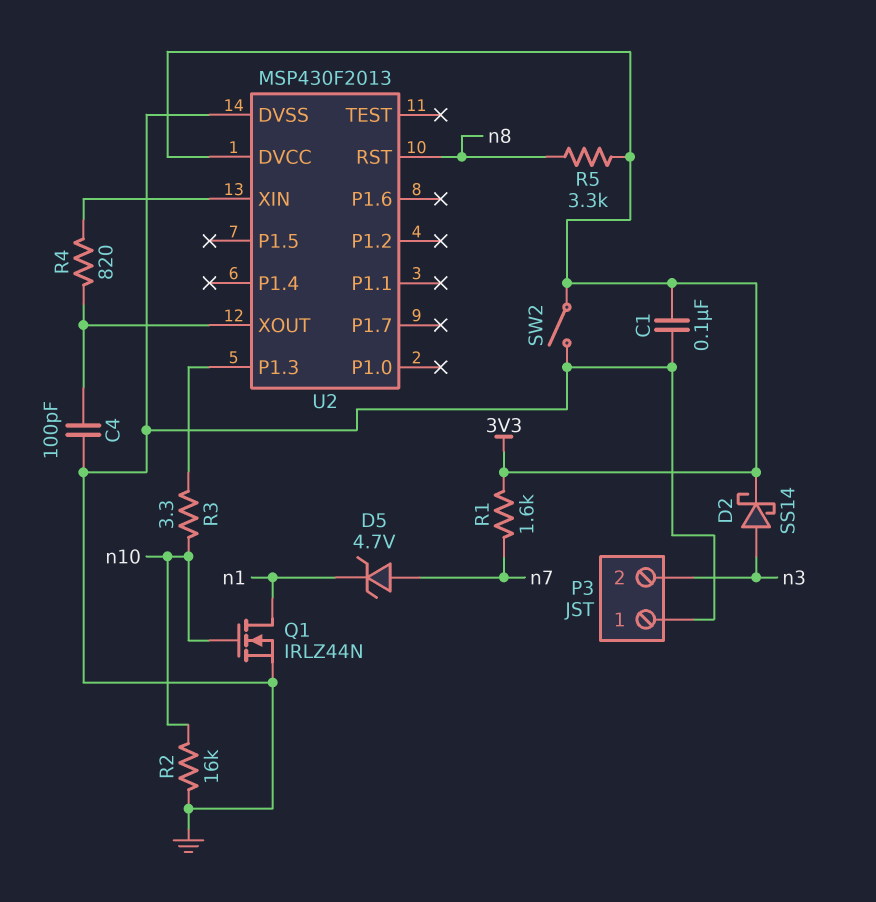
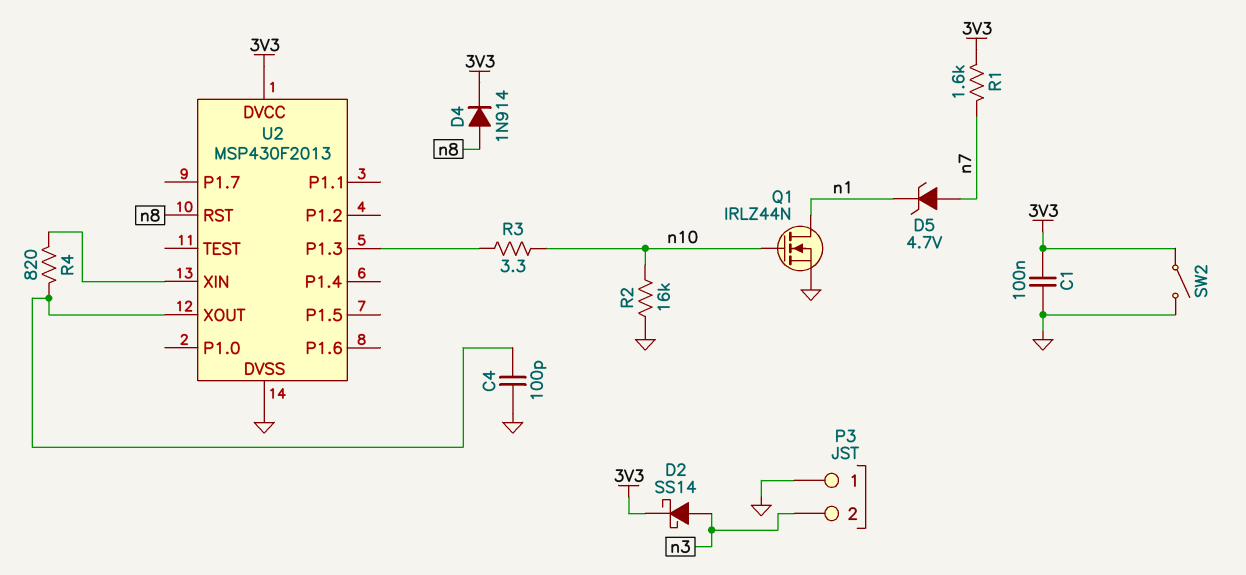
D4: none -> diode 1N914 (A n8, K 3V3)
R5: 3.3k (3V3, n8) -> none

